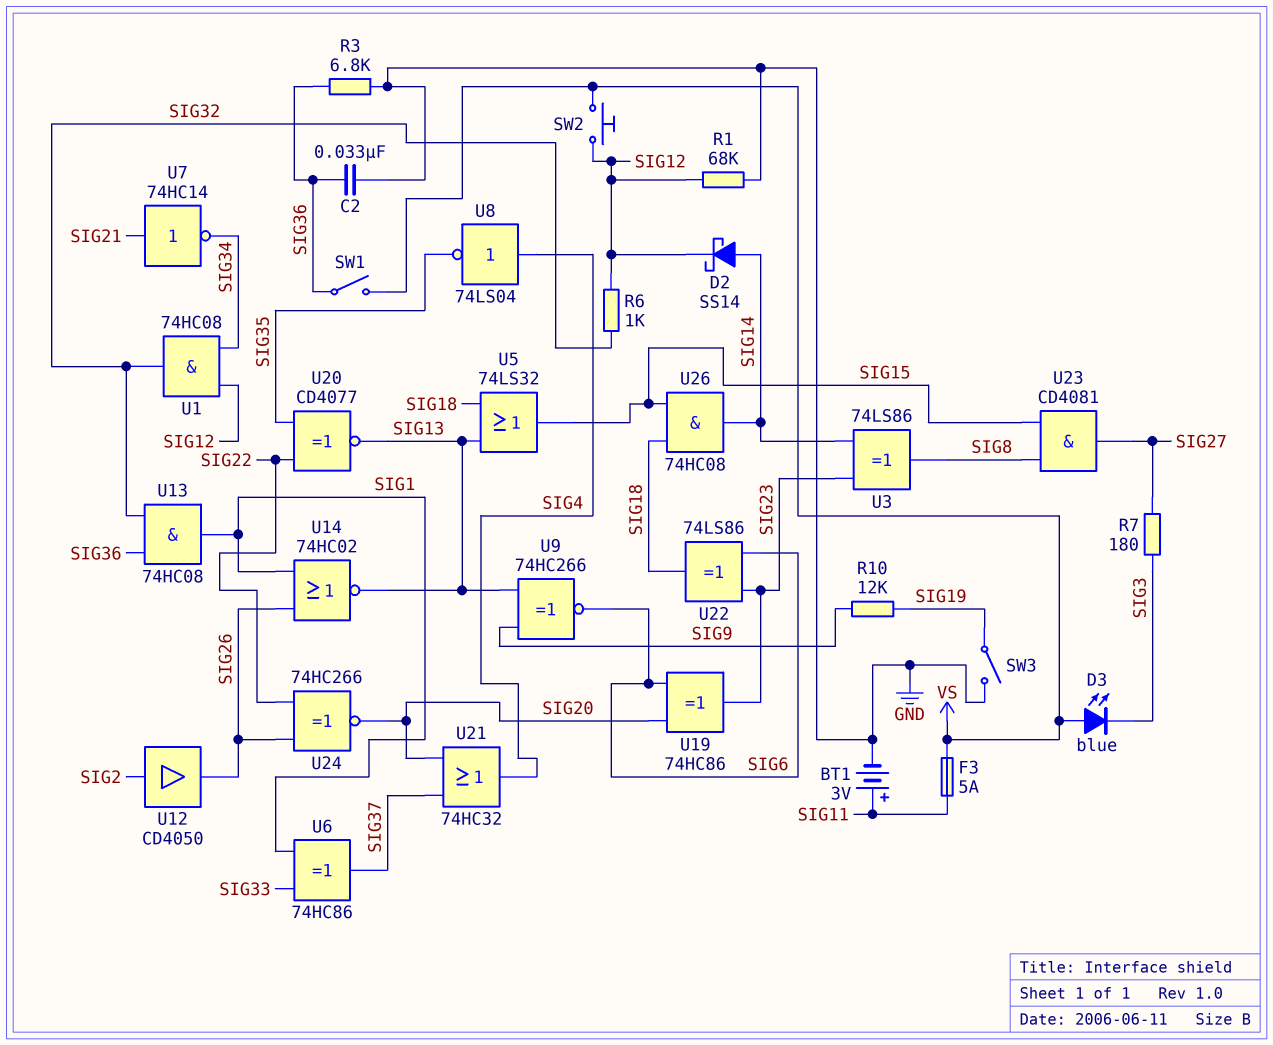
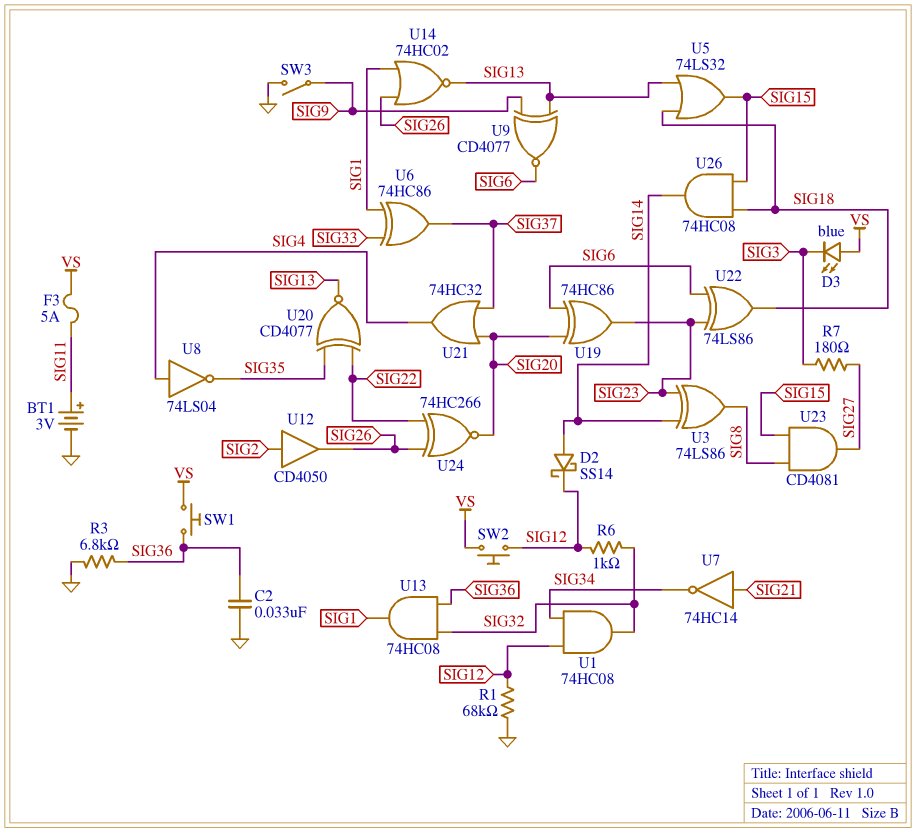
R10: 12k (SIG9, SIG19) -> none
SW1: switch (SIG36, VS) -> button (SIG36, VS)
SW3: switch (GND, SIG19) -> switch (GND, SIG9)
U9: XNOR 74HC266 (in SIG9, in SIG13, out SIG6) -> XNOR CD4077 (in SIG9, in SIG13, out SIG6)

